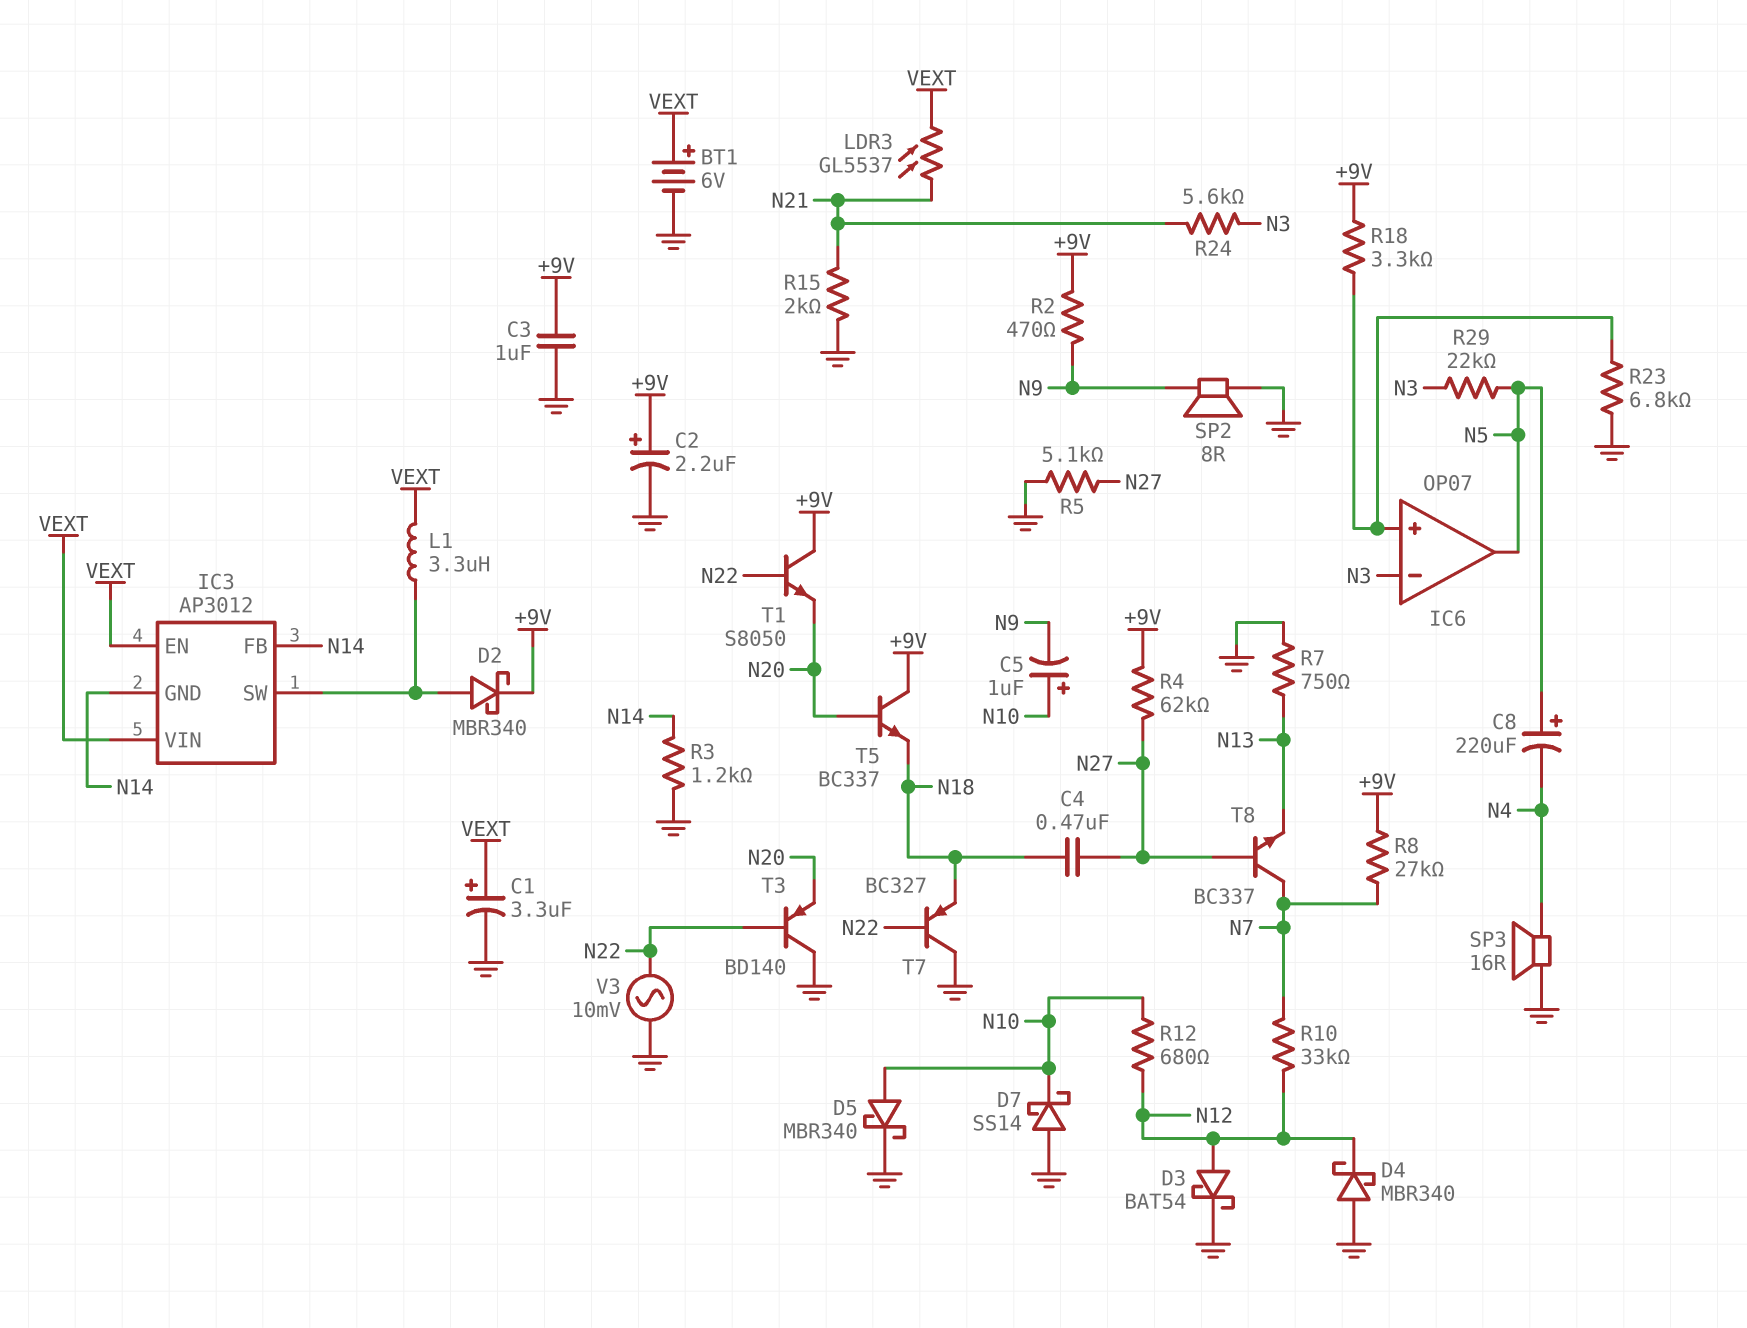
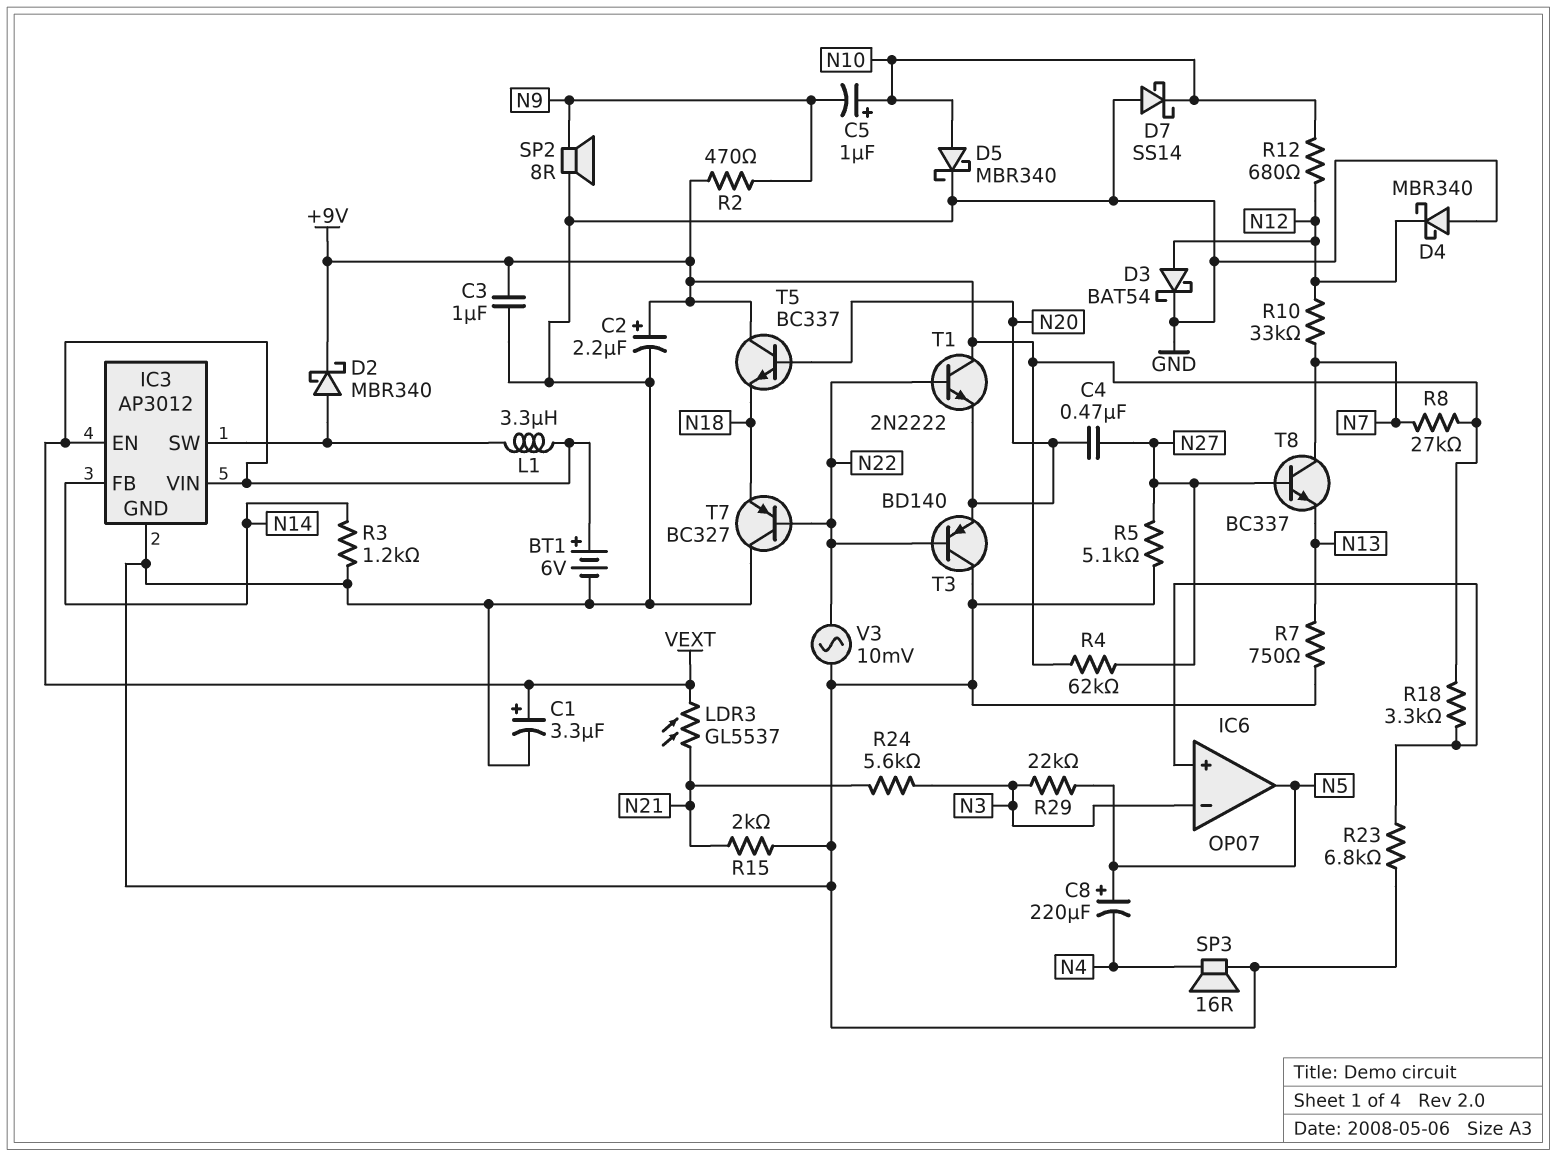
C4: 470nF (N18, N27) -> 470nF (N20, N27)
IC3 pin GND: N14 -> GND
T1: NPN S8050 (B N22, C +9V, E N20) -> NPN 2N2222 (B N22, C +9V, E N20)

